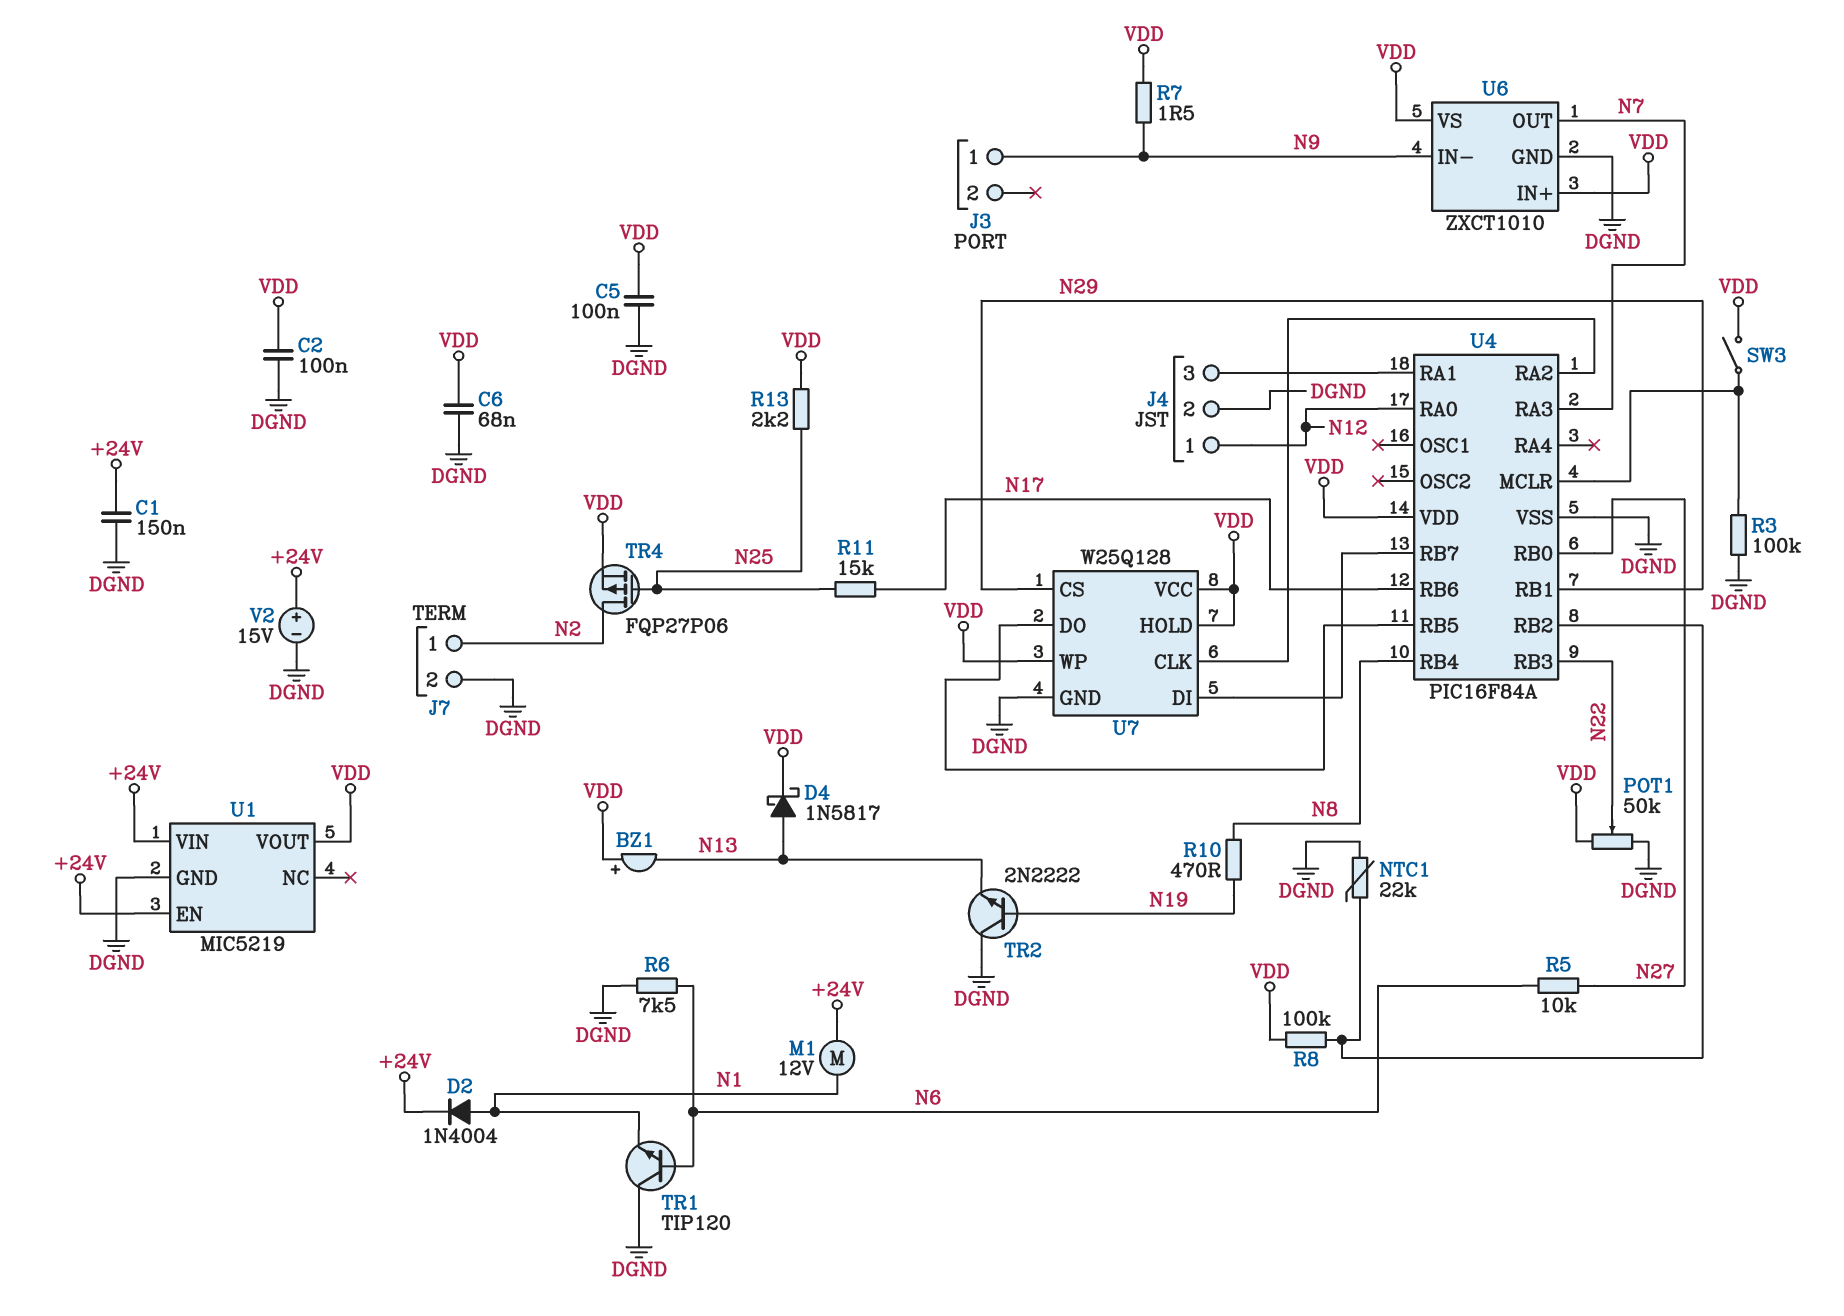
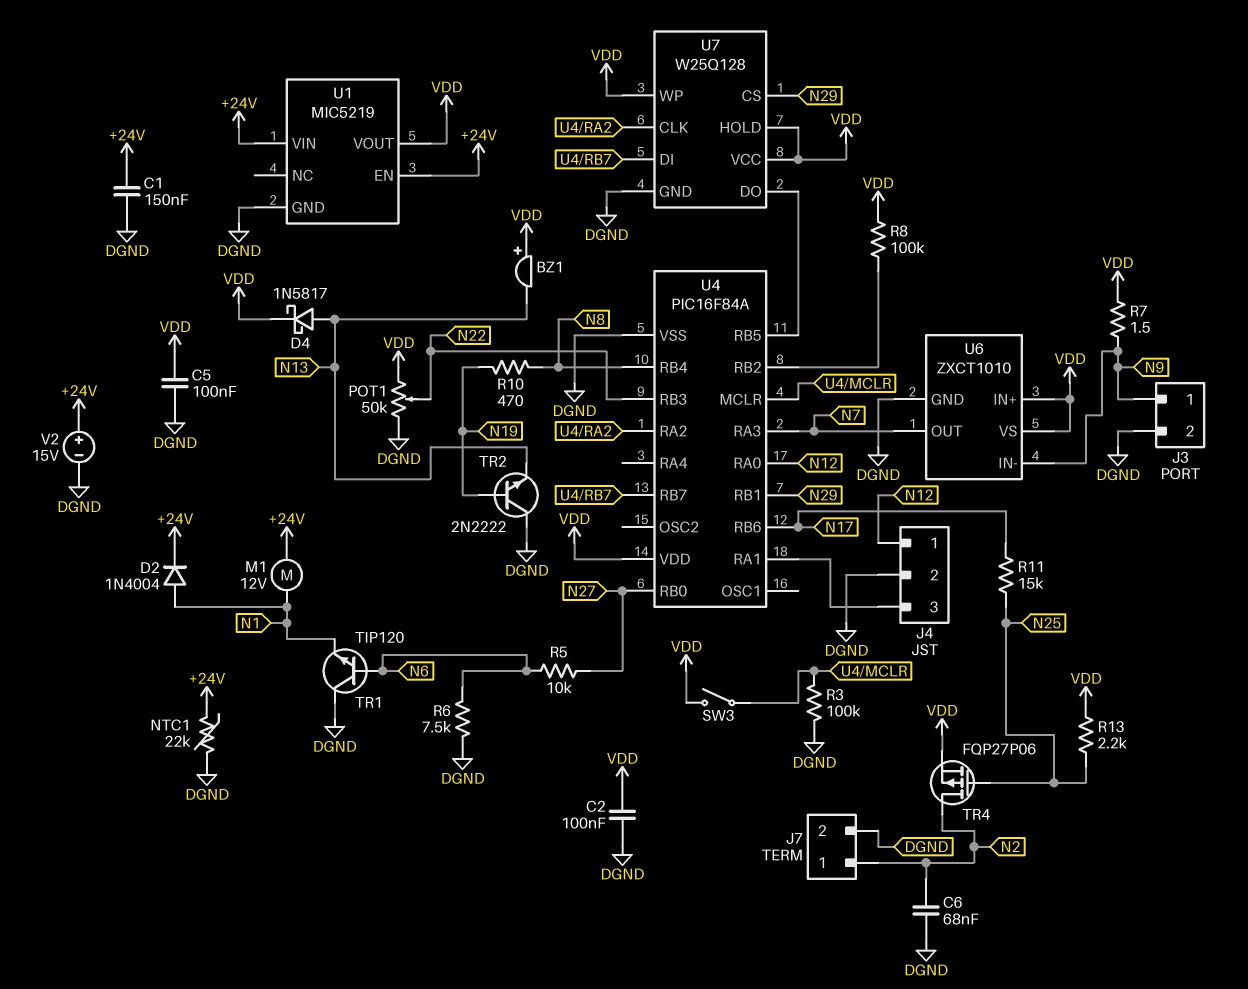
C6: 68nF (DGND, VDD) -> 68nF (DGND, N2)
J3 pin 2: none -> DGND
NTC1: 22k (DGND, U4/RB2) -> 22k (+24V, DGND)

